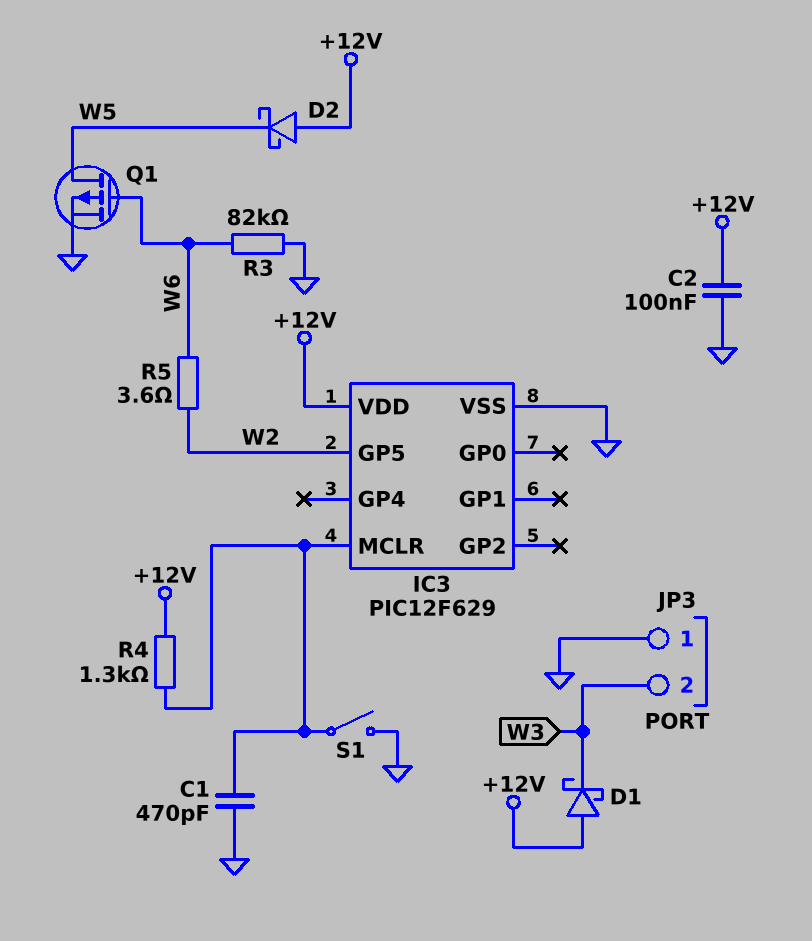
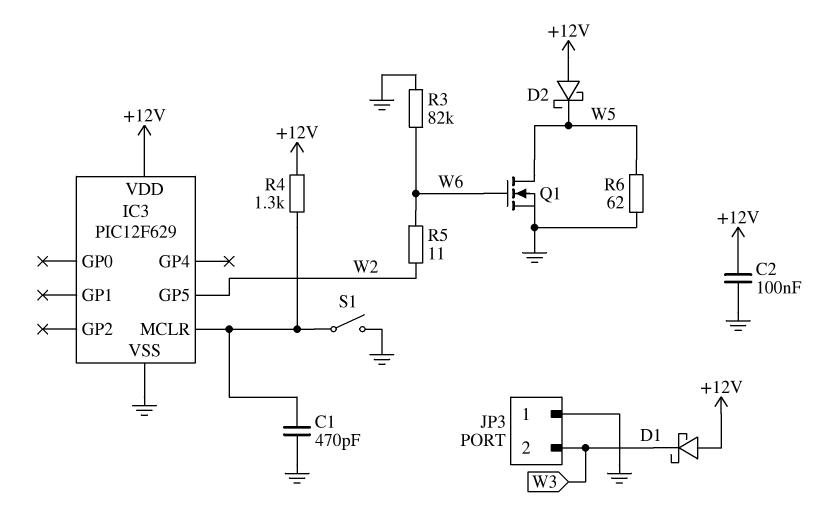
Q1: PMOS (G W6, D W5, S GND) -> NMOS (G W6, D W5, S GND)
R5: 3.6 (W2, W6) -> 11 (W2, W6)
R6: none -> 62 (GND, W5)

